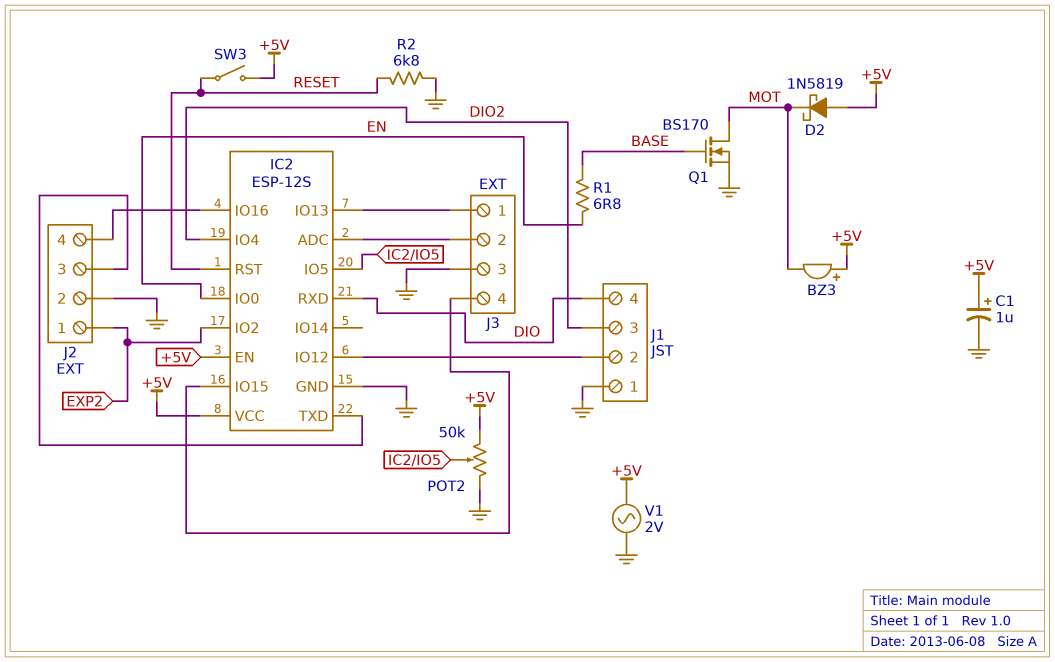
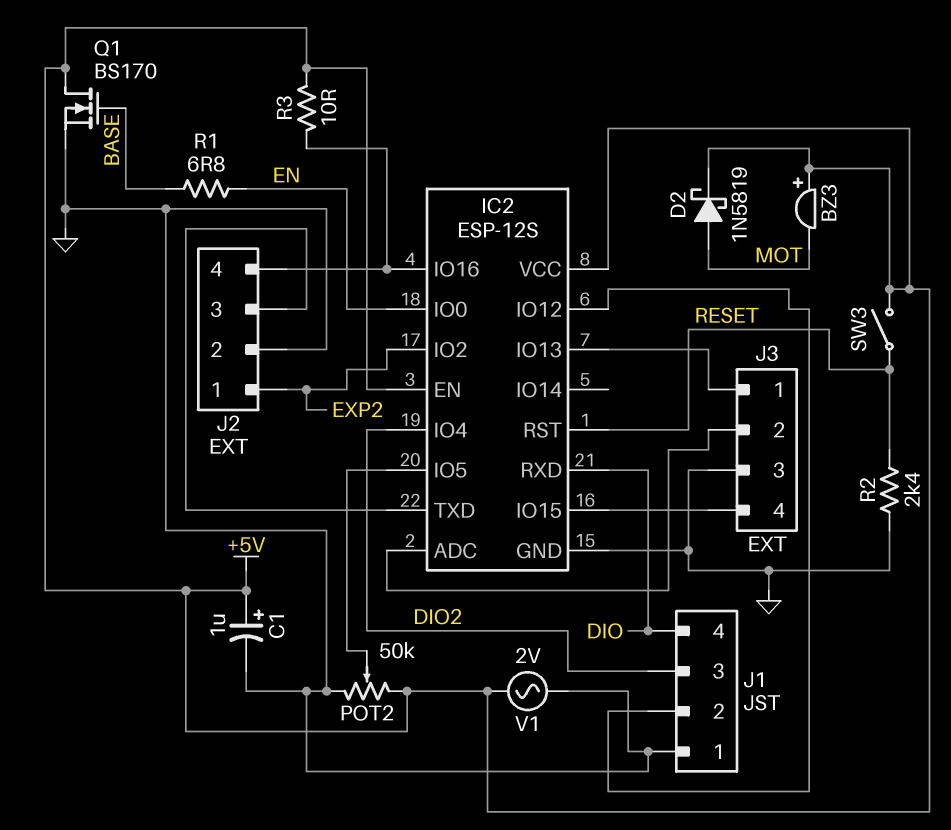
D2: schottky 1N5819 (A +5V, K MOT) -> schottky 1N5819 (A MOT, K +5V)
Q1: NMOS BS170 (G BASE, D MOT, S GND) -> NMOS BS170 (G BASE, D +5V, S GND)
R2: 6.8k (GND, RESET) -> 2.4k (GND, RESET)
R3: none -> 10 (+5V, IC2/IO16)

